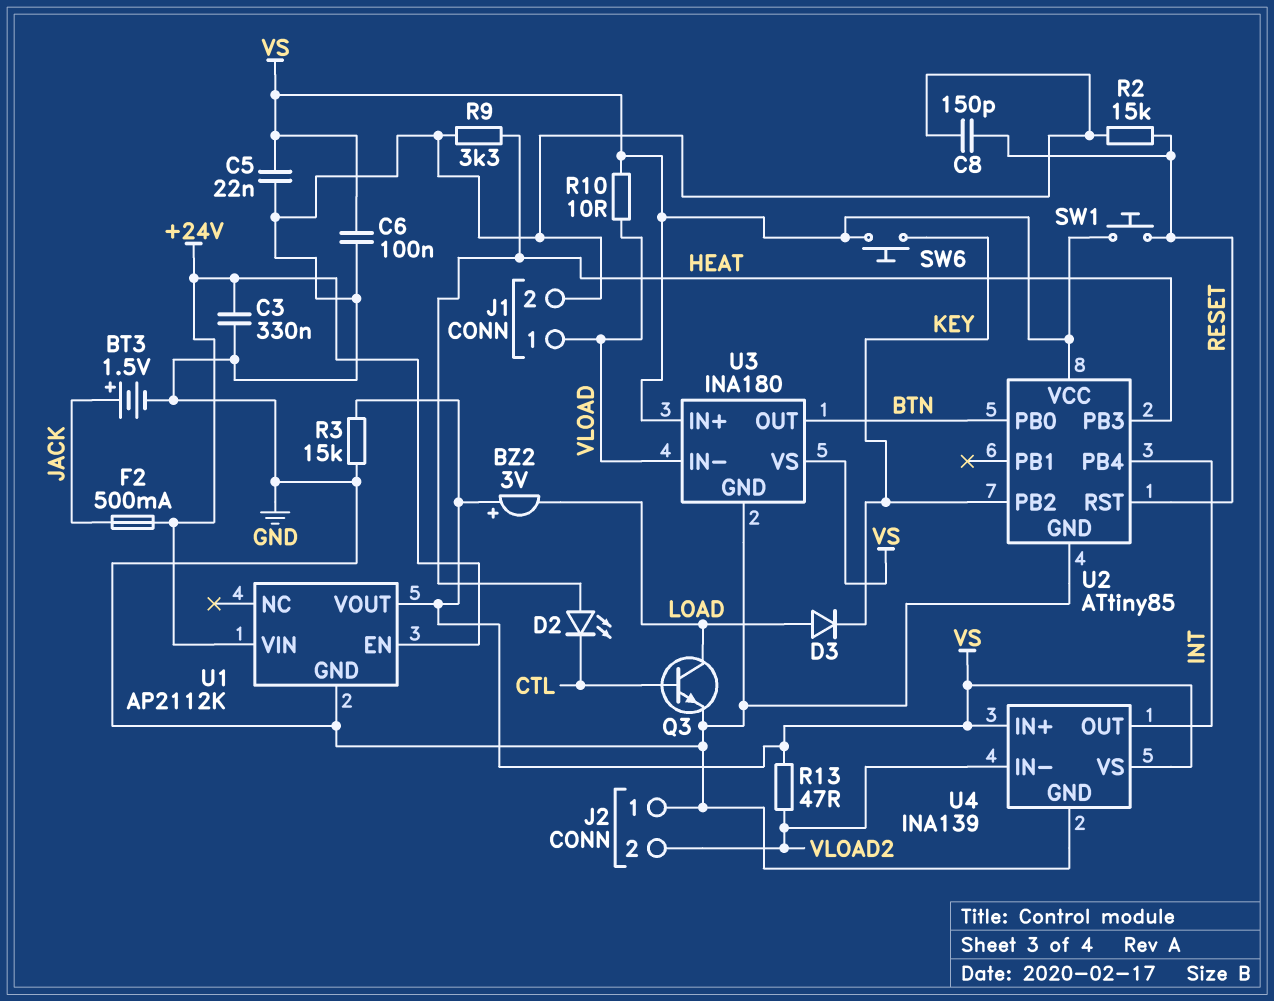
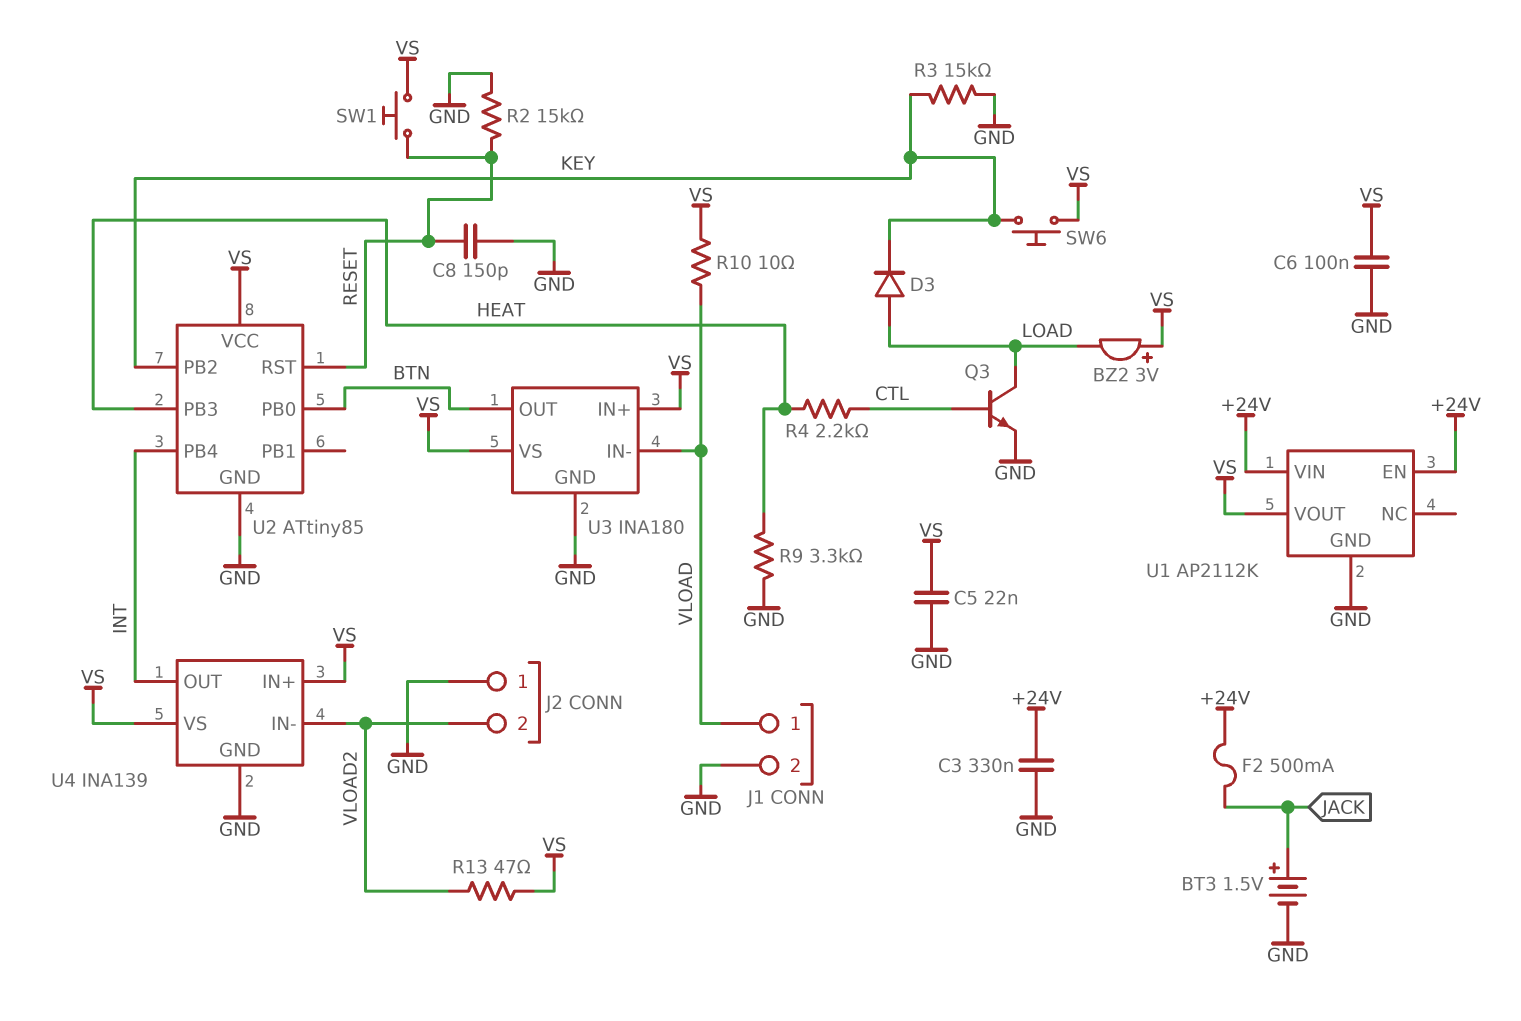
D2: LED (A HEAT, K CTL) -> none
R3: 15k (GND, VS) -> 15k (GND, KEY)
R4: none -> 2.2k (CTL, HEAT)

